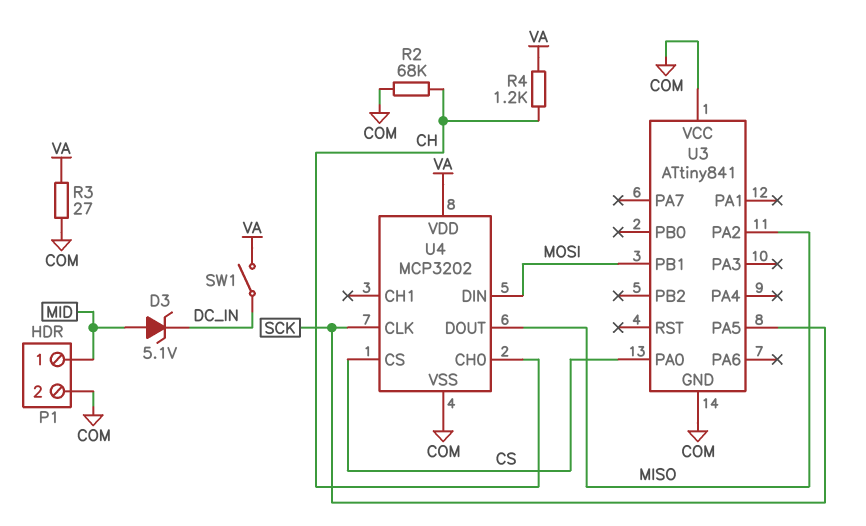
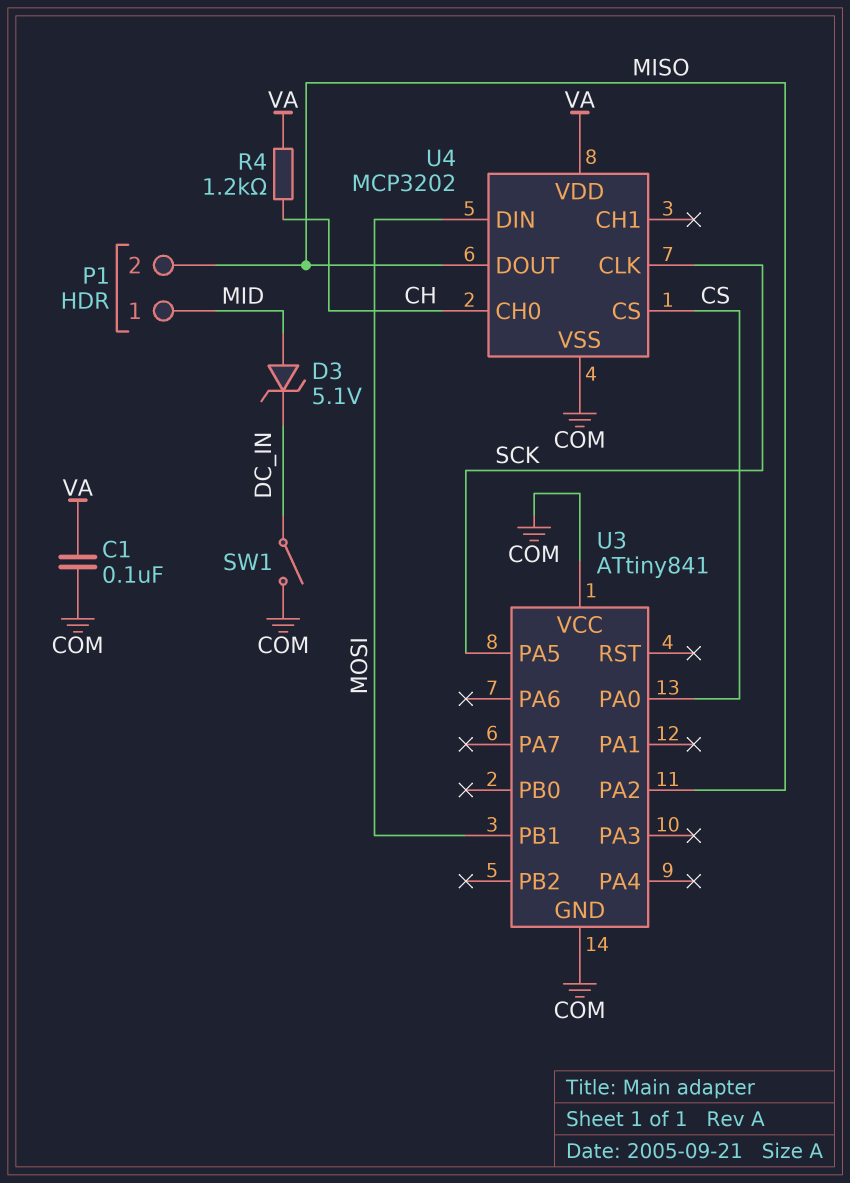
C1: none -> 100nF (COM, VA)
P1 pin 2: COM -> MISO
R2: 68k (CH, COM) -> none
R3: 27 (COM, VA) -> none
SW1: switch (DC_IN, VA) -> switch (COM, DC_IN)

